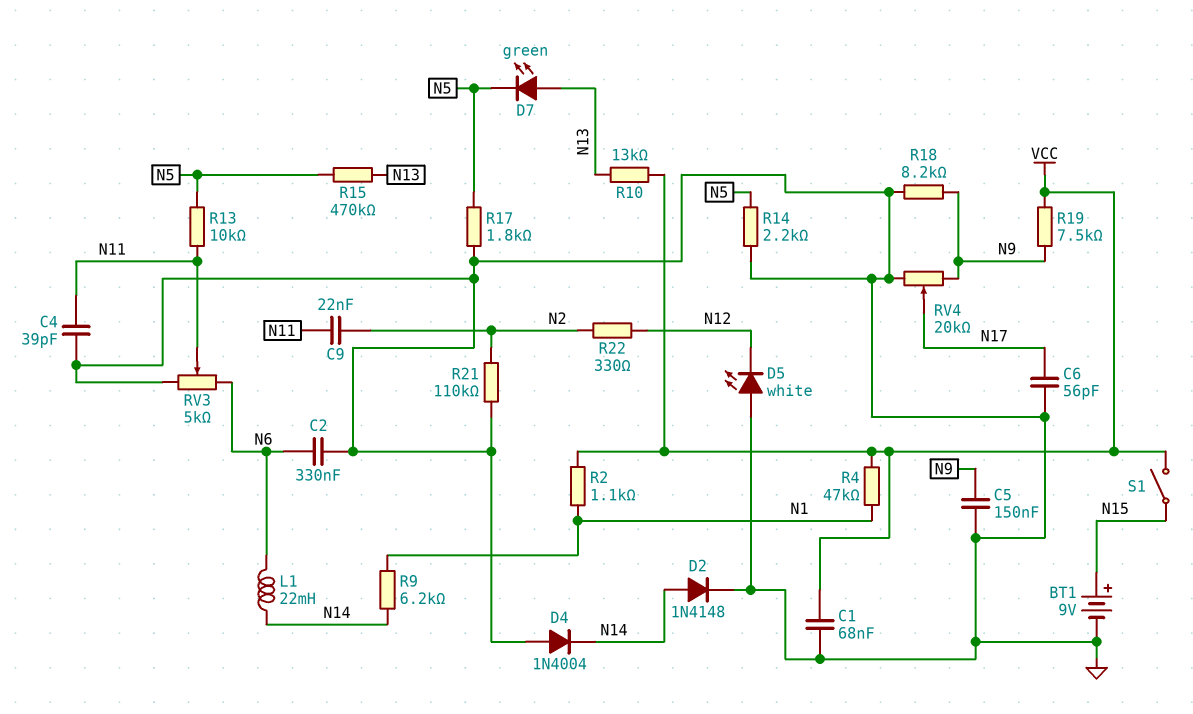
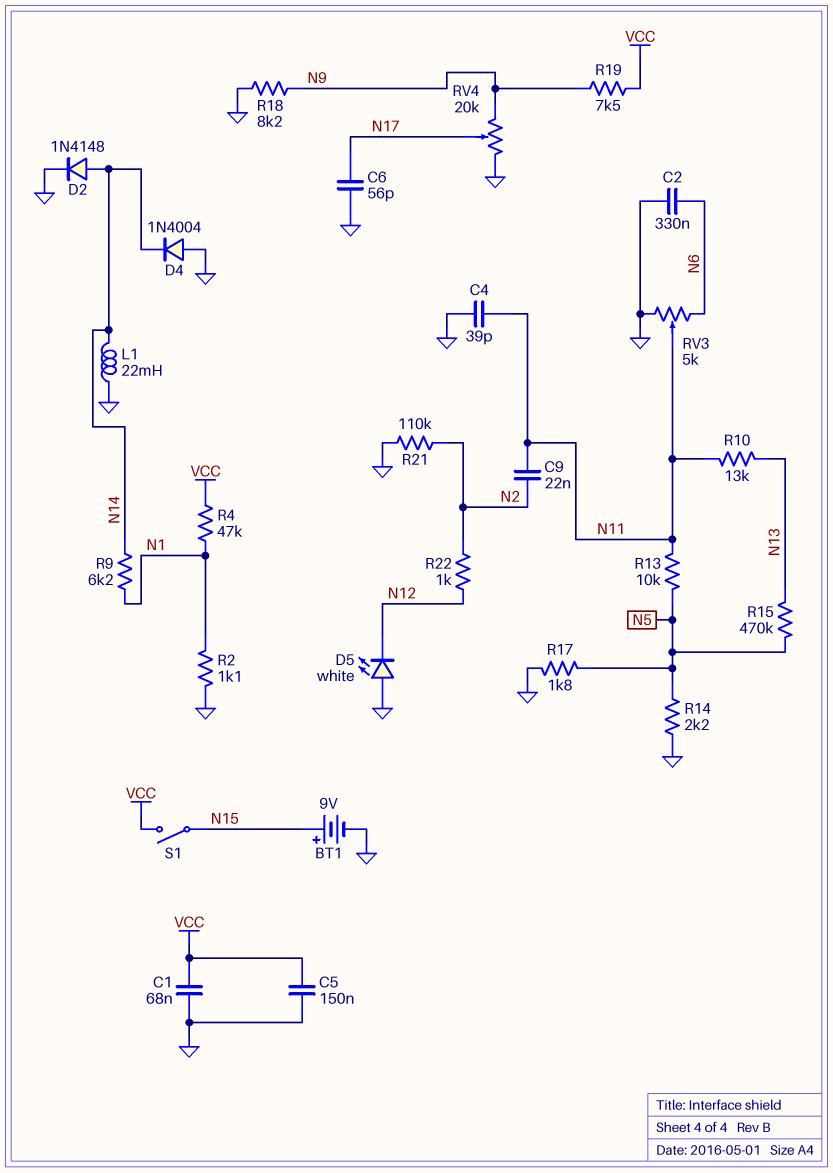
C5: 150nF (GND, N9) -> 150nF (GND, VCC)
D7: LED green (A N13, K N5) -> none
L1: 22mH (N6, N14) -> 22mH (GND, N14)
R2: 1.1k (N1, VCC) -> 1.1k (GND, N1)
R10: 13k (N13, VCC) -> 13k (N11, N13)
R22: 330 (N2, N12) -> 1k (N2, N12)

